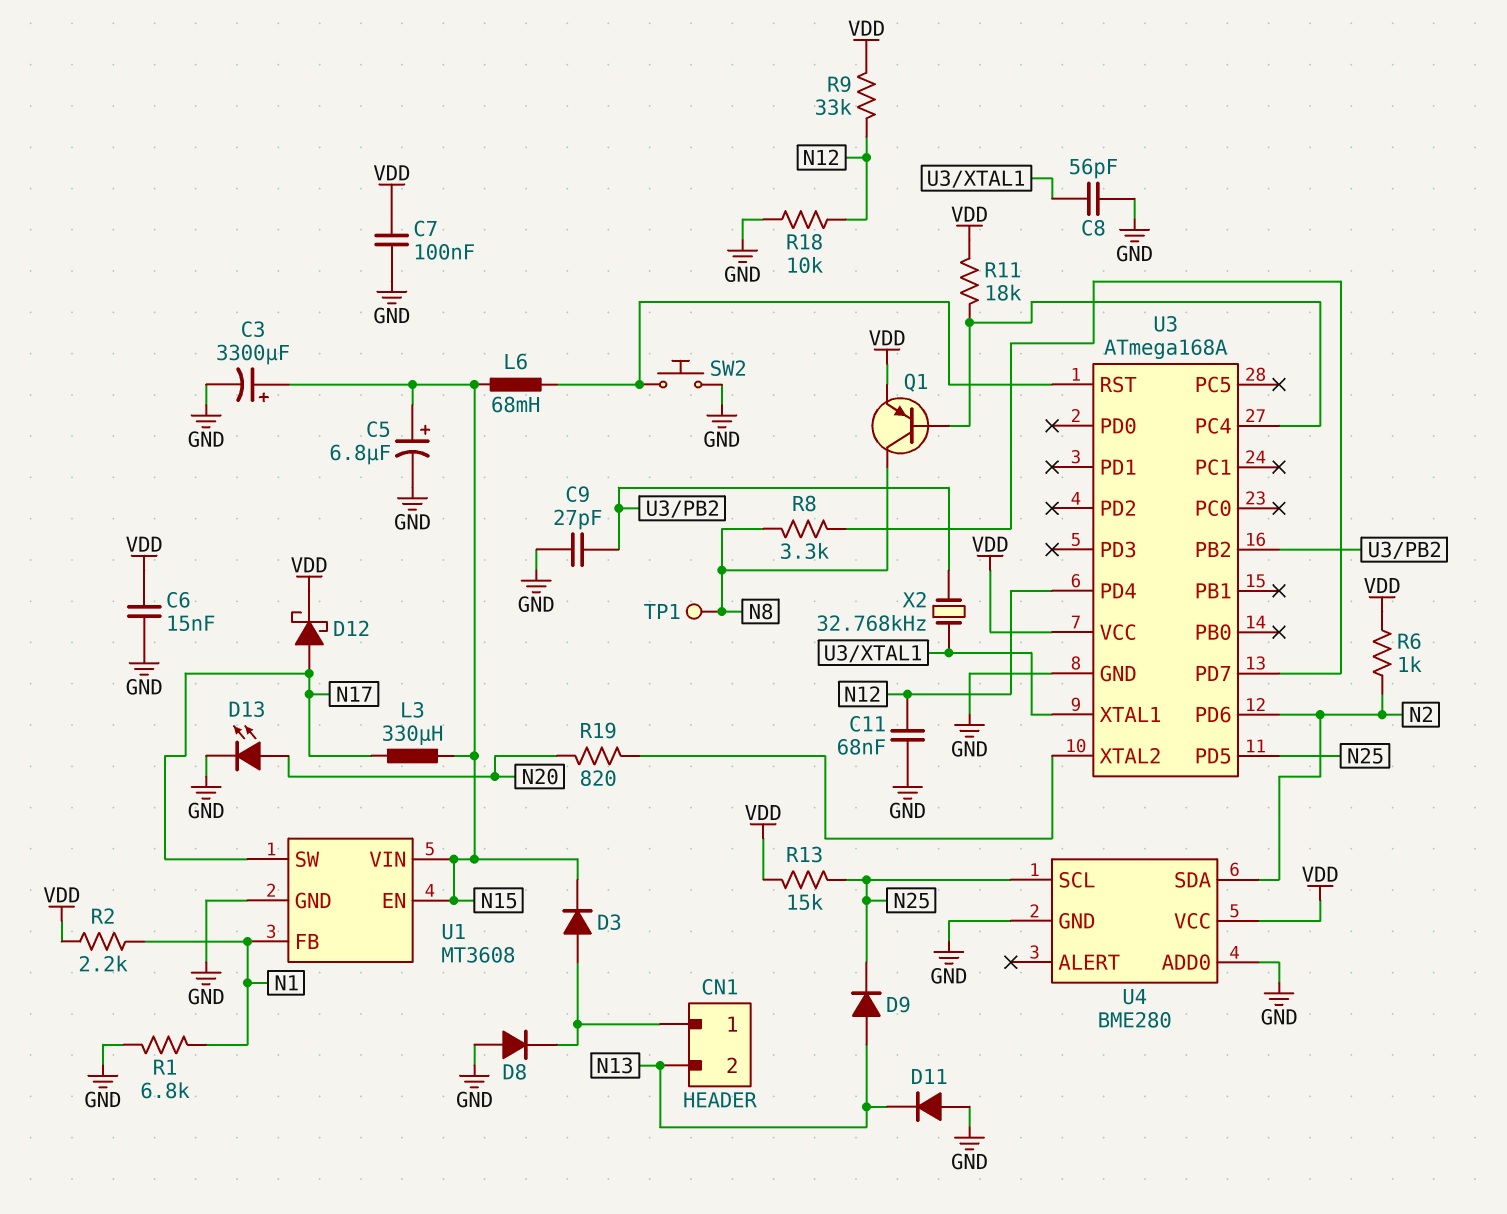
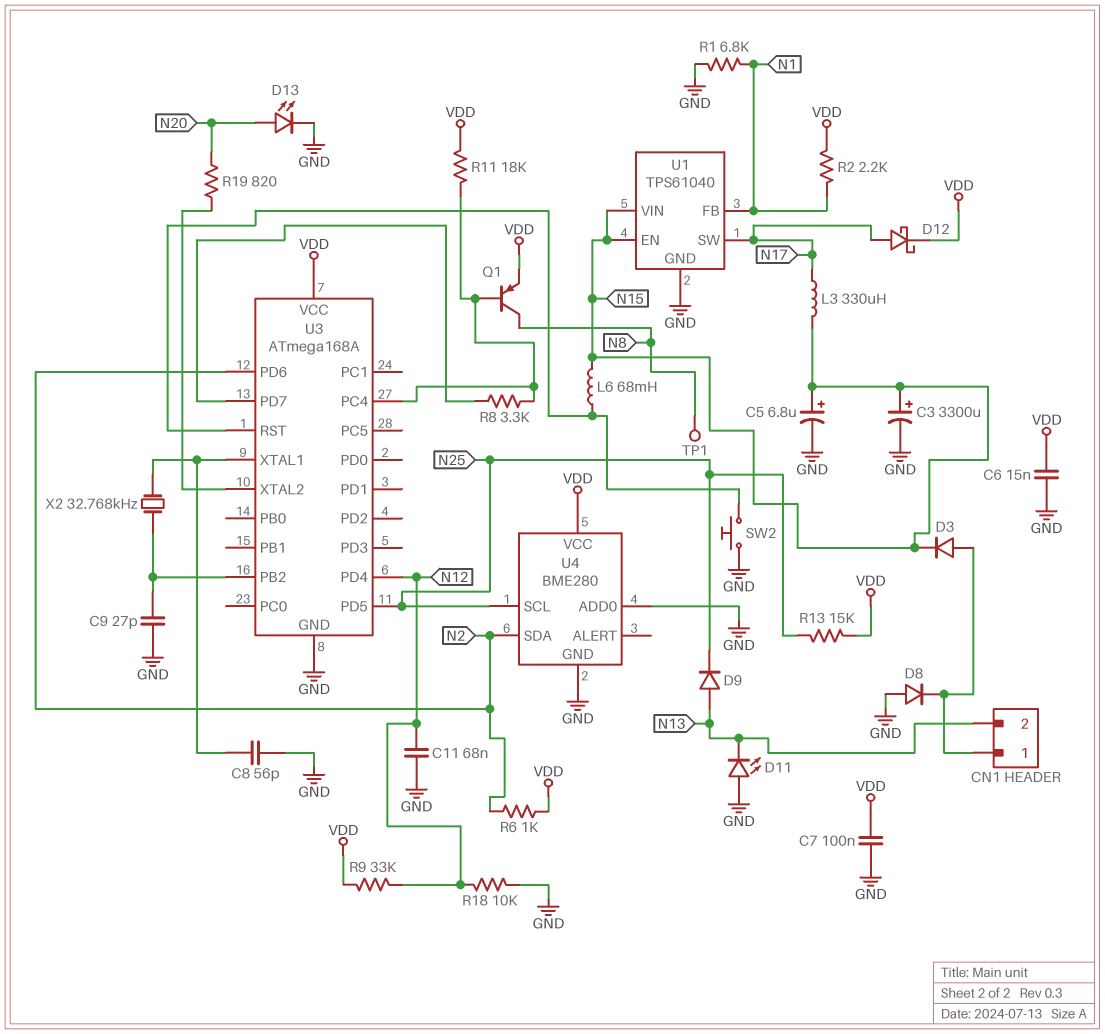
D11: diode (A GND, K N13) -> LED (A GND, K N13)
R8: 3.3k (N8, U3/PD7) -> 3.3k (U3/PC4, U3/PD7)
U1: MT3608 -> TPS61040

